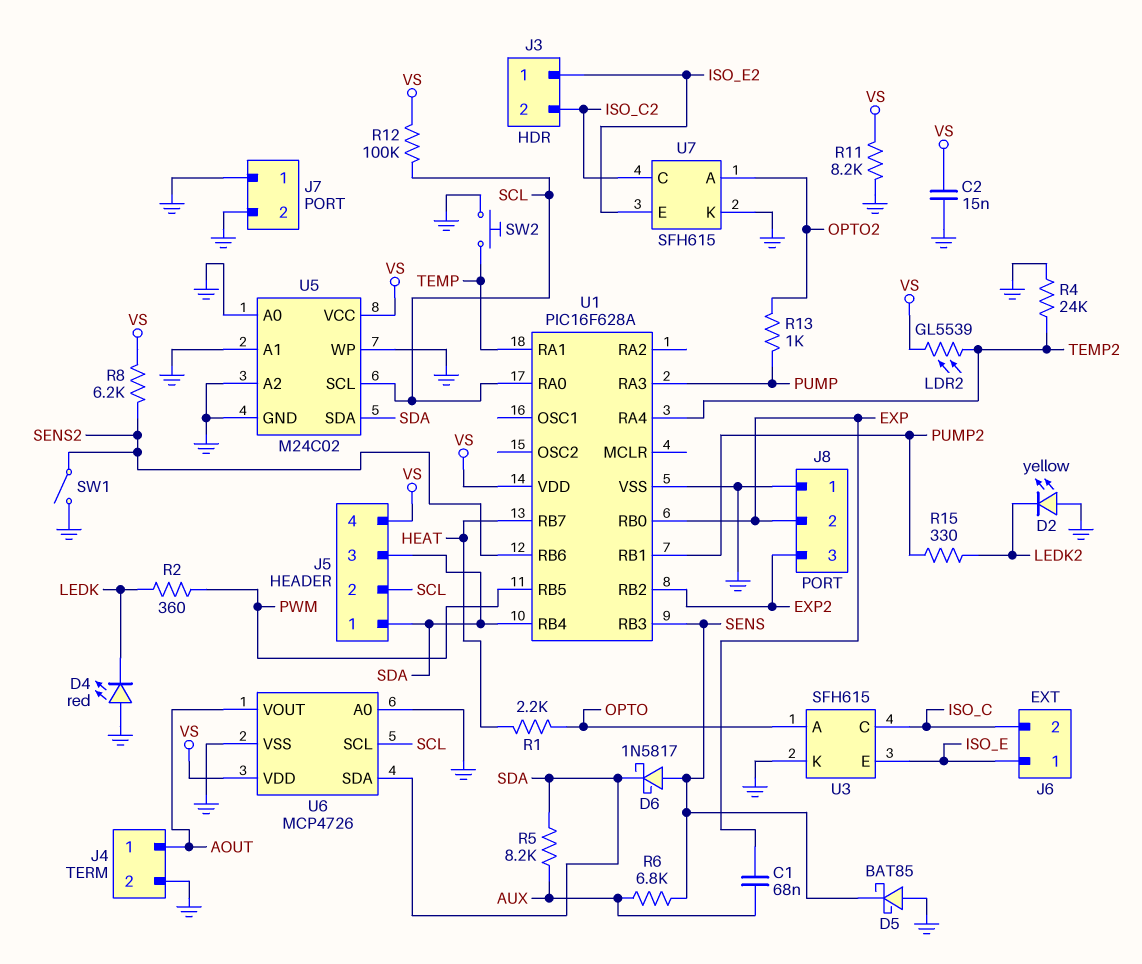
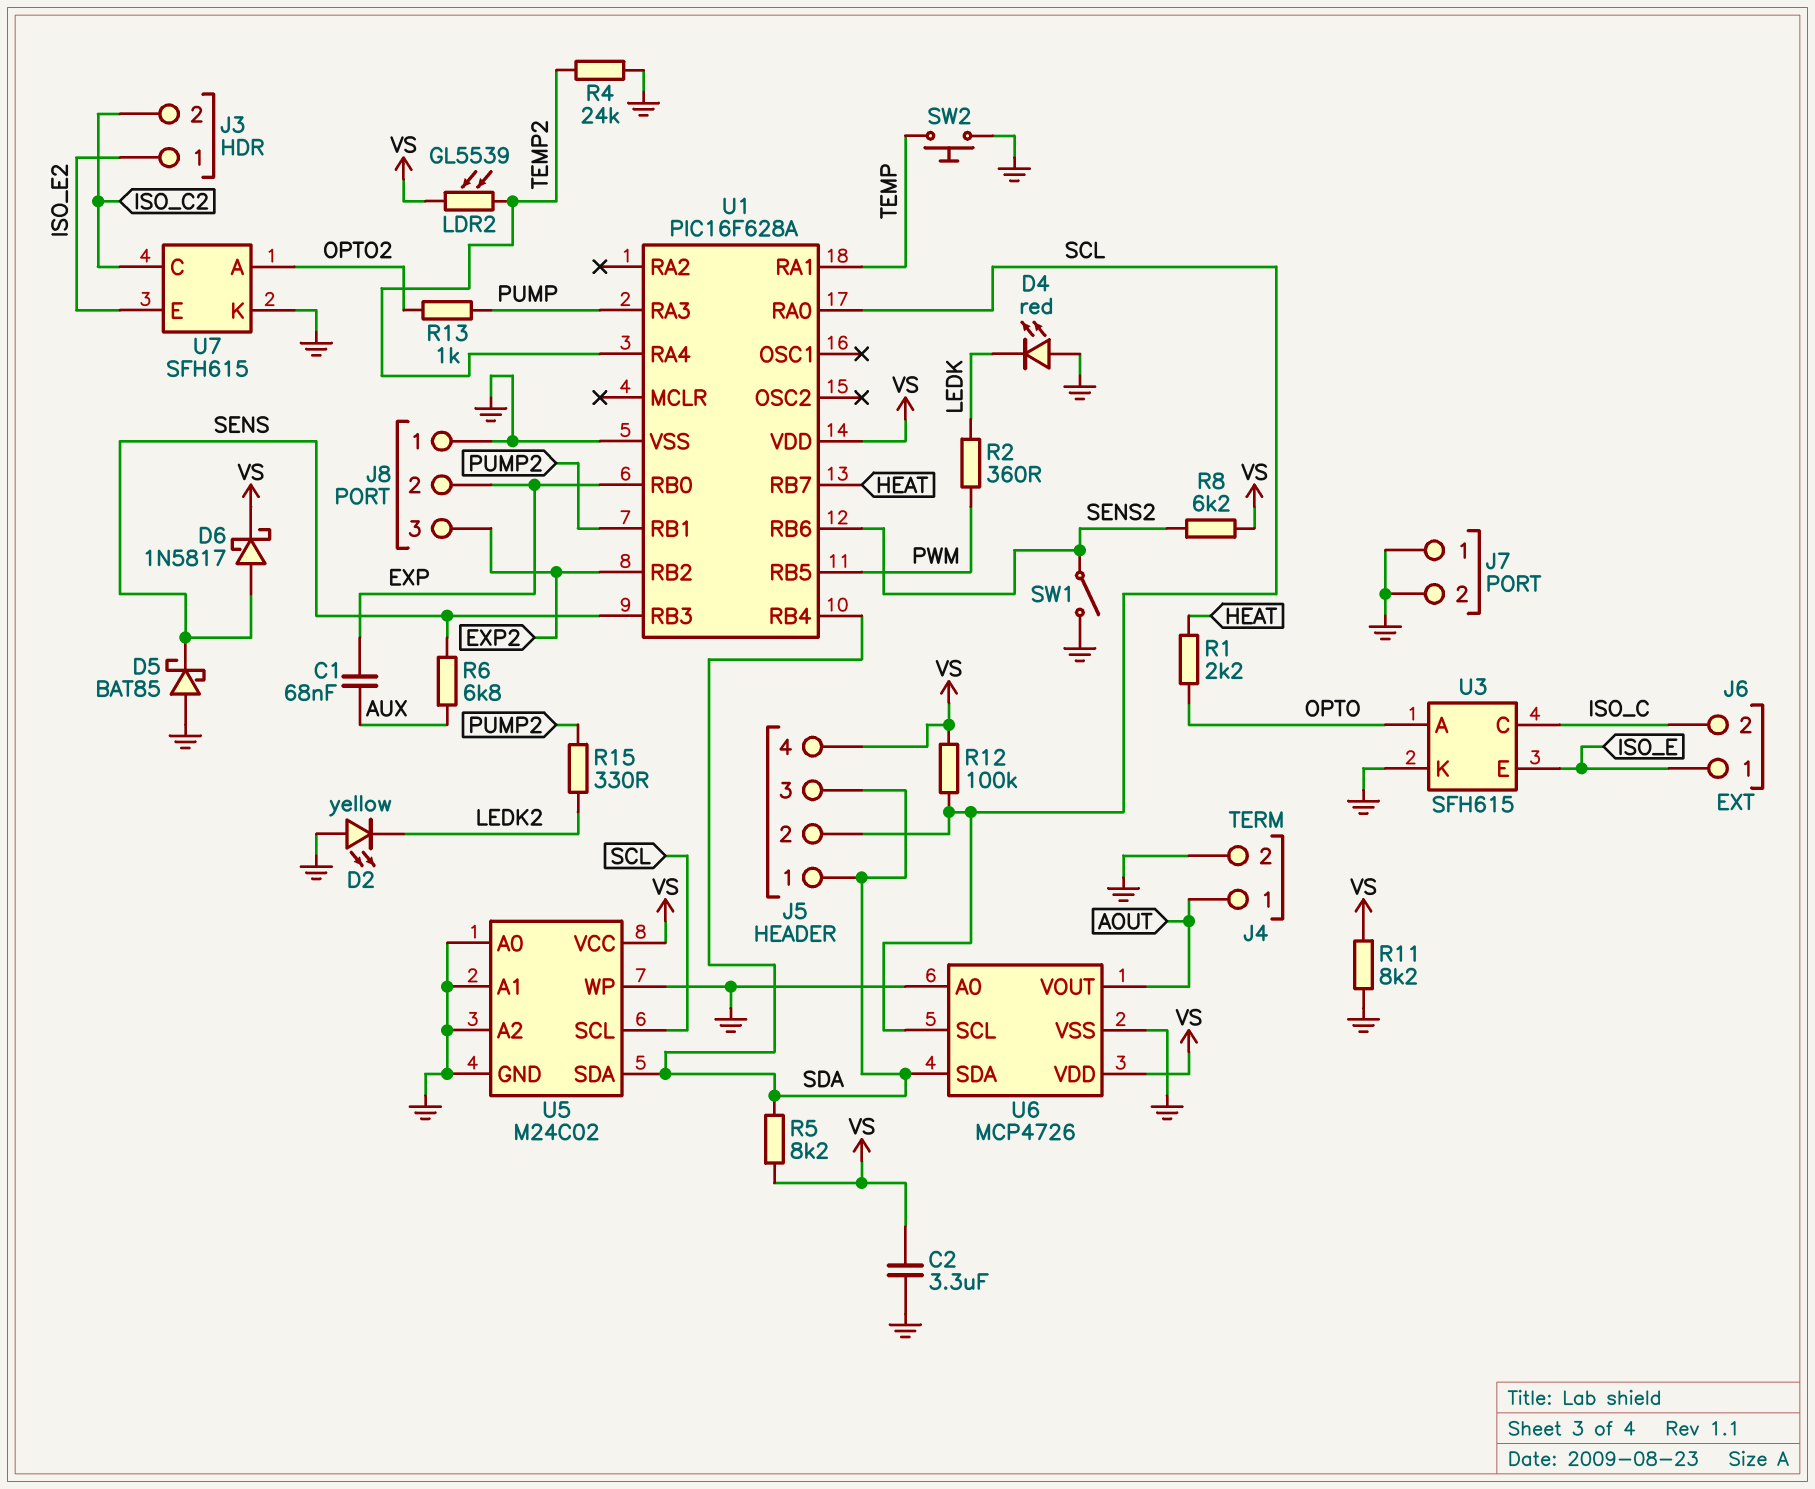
C2: 15nF (GND, VS) -> 3.3uF (GND, VS)
D6: schottky 1N5817 (A SENS, K SDA) -> schottky 1N5817 (A SENS, K VS)
R5: 8.2k (AUX, SDA) -> 8.2k (SDA, VS)

